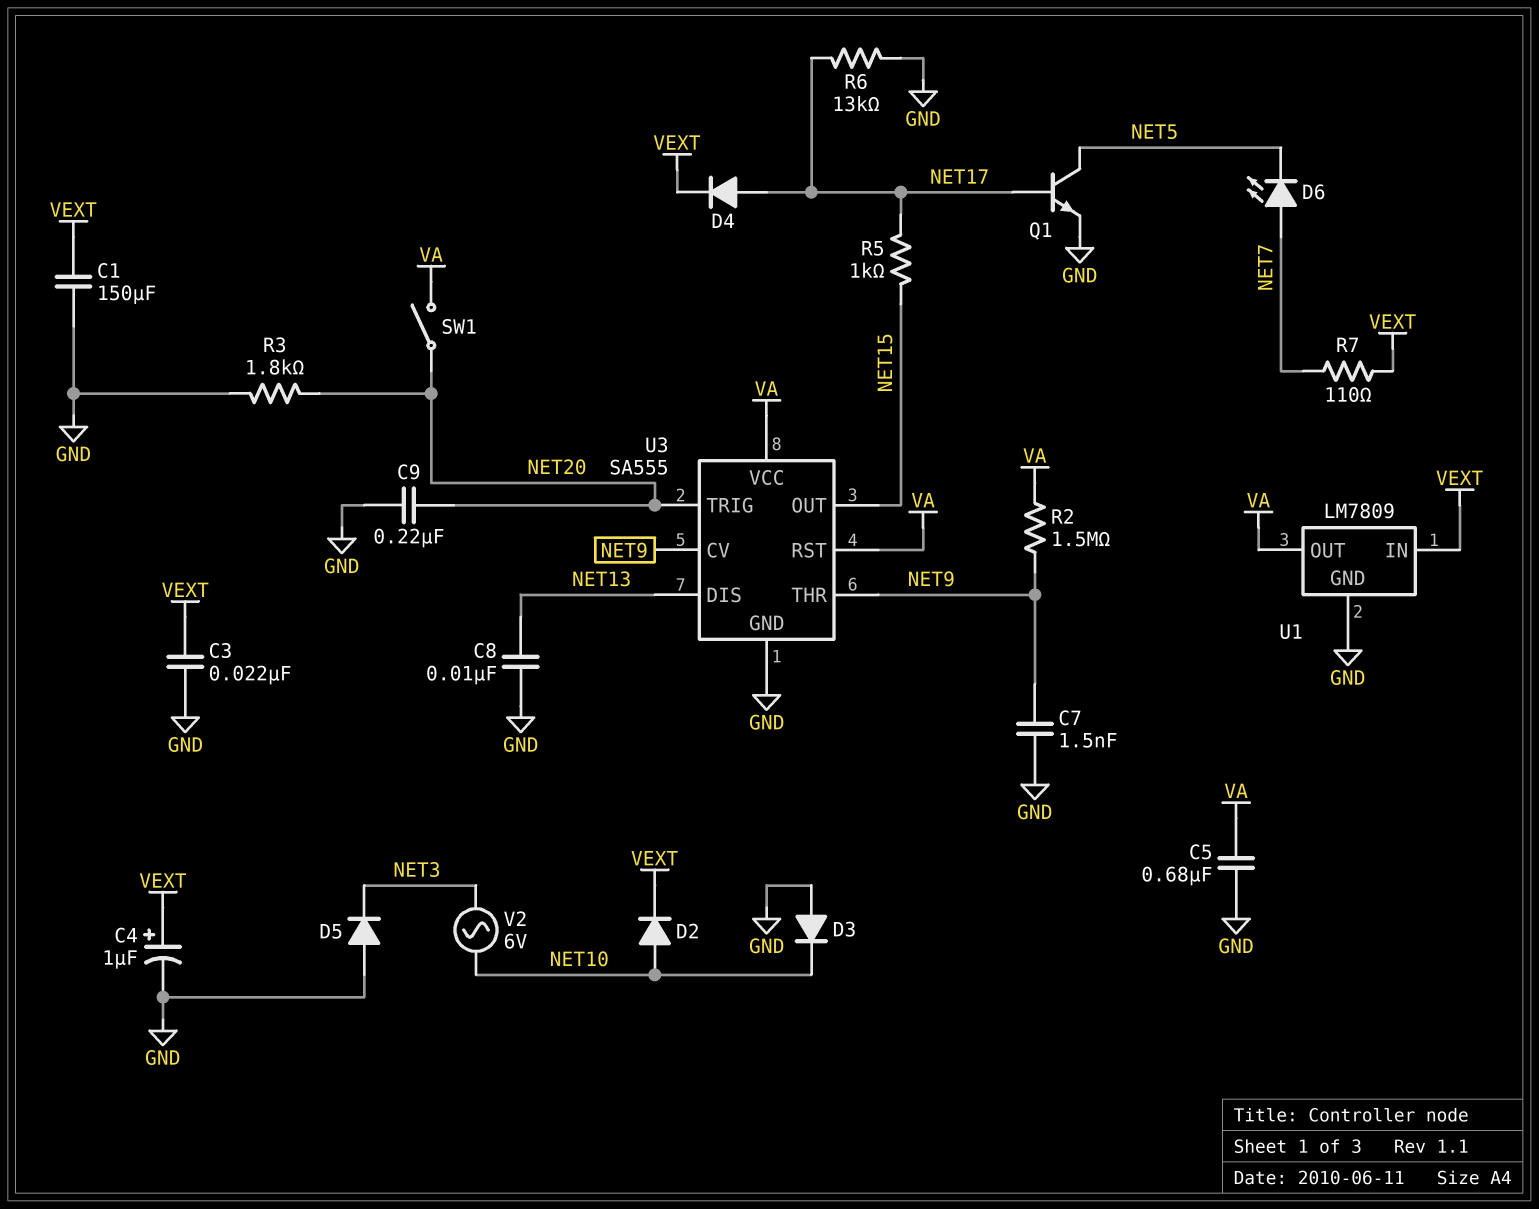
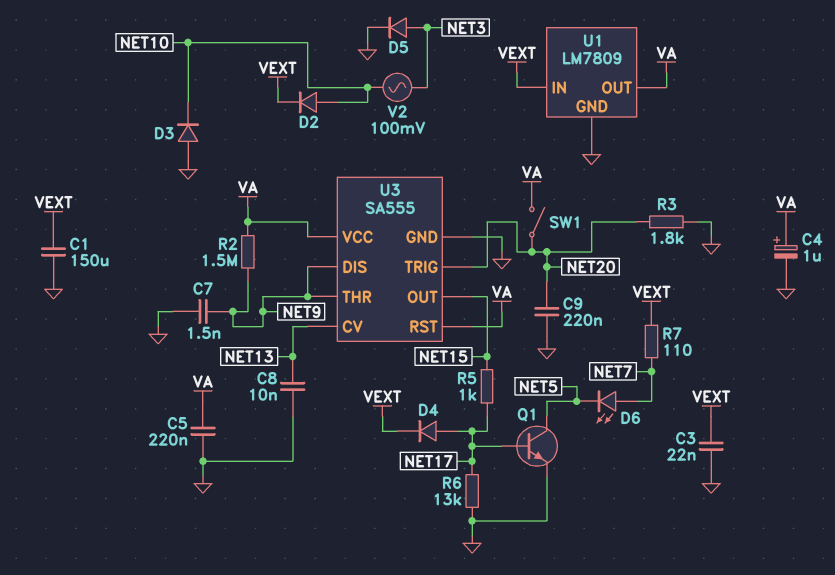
C4: 1uF (plus VEXT, minus GND) -> 1uF (plus VA, minus GND)
C5: 680nF (GND, VA) -> 220nF (GND, VA)
D5: diode (A GND, K NET3) -> diode (A NET3, K GND)
U3 pin CV: NET9 -> NET13
U3 pin DIS: NET13 -> NET9
V2: AC 6V (NET3, NET10) -> AC 100mV (NET3, NET10)

